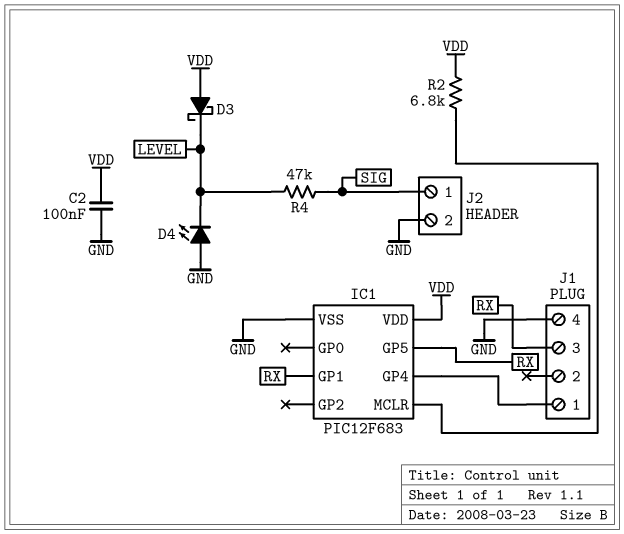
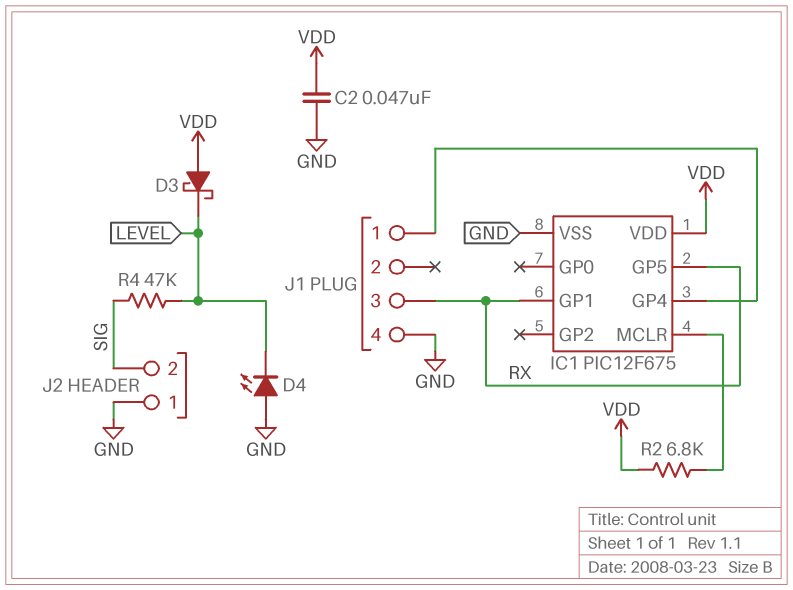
C2: 100nF (GND, VDD) -> 47nF (GND, VDD)
IC1: PIC12F683 -> PIC12F675
J2 pin 1: SIG -> GND
J2 pin 2: GND -> SIG

